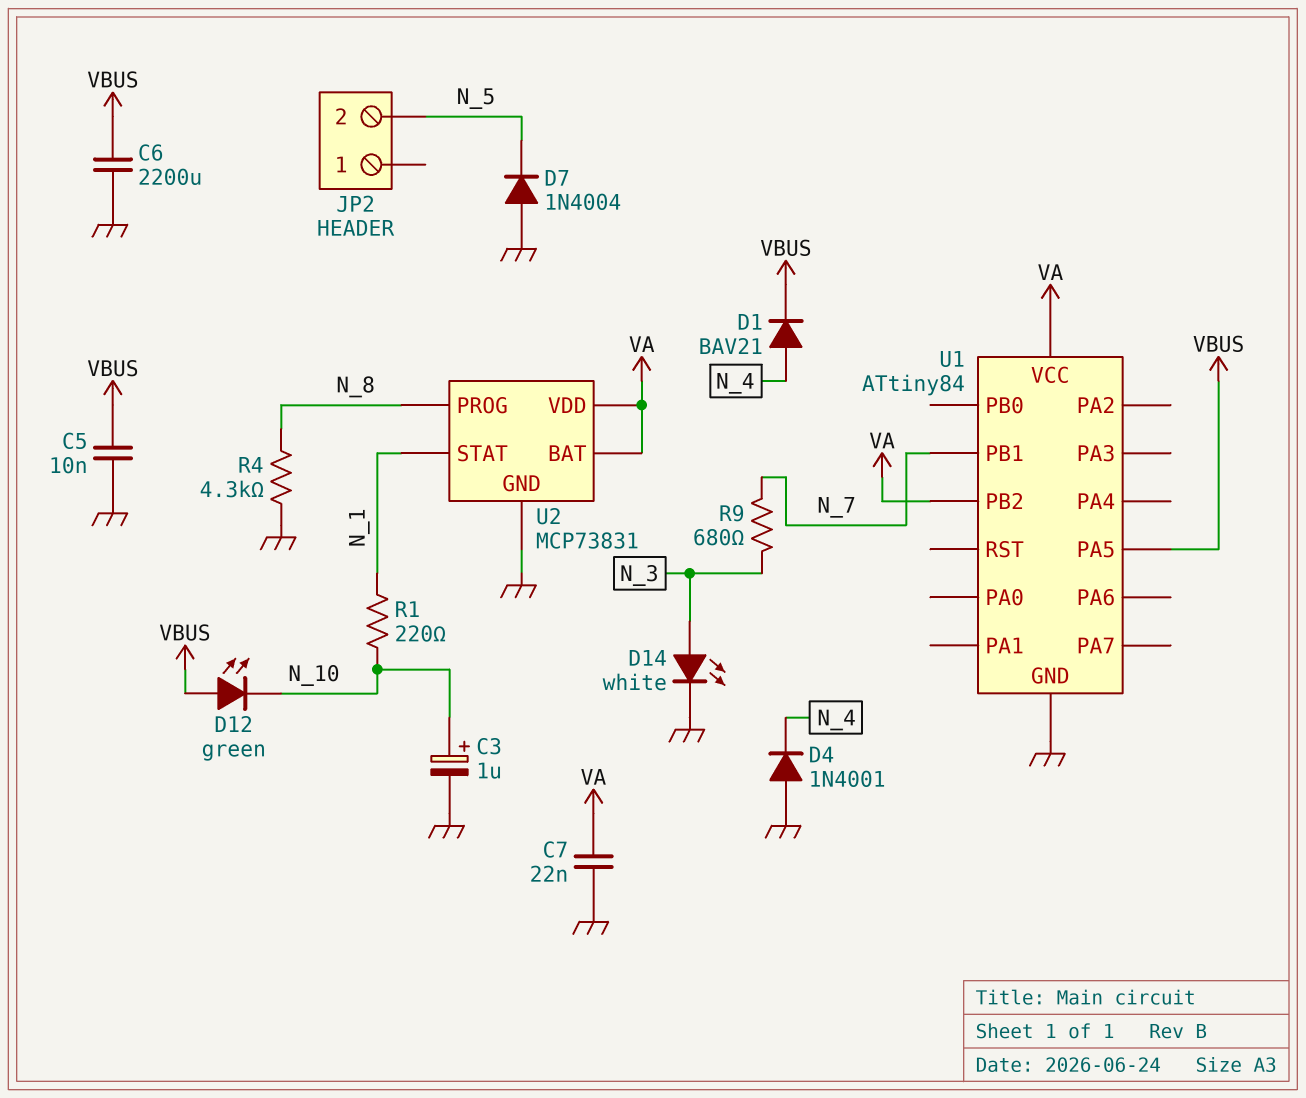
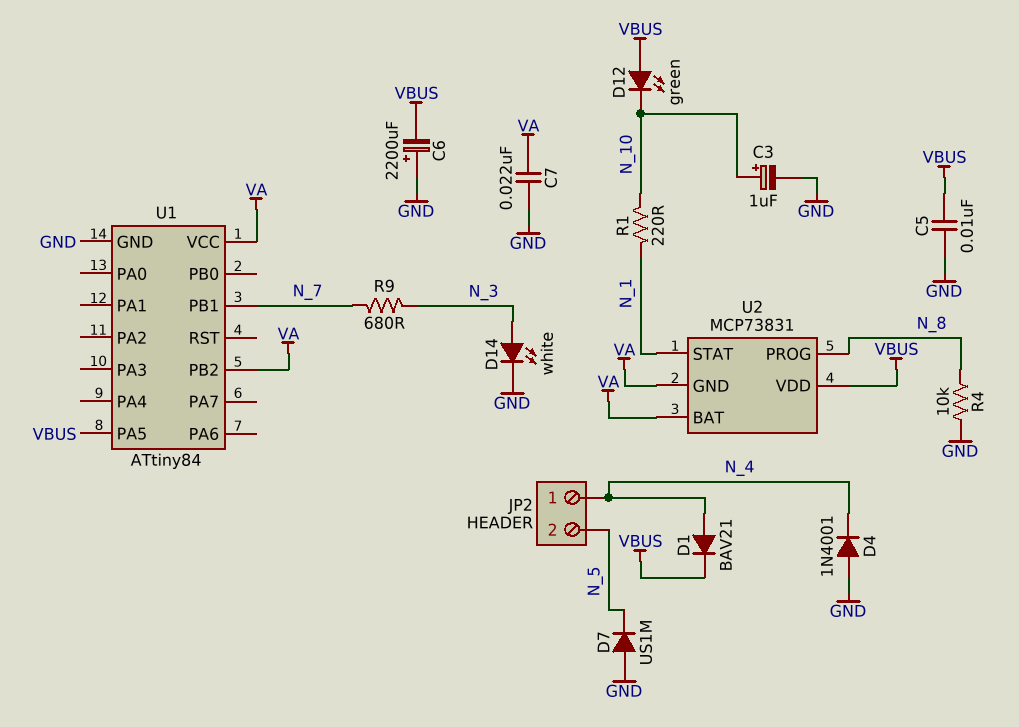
C6: 2200uF (GND, VBUS) -> 2200uF (plus GND, minus VBUS)
D7: diode 1N4004 (A GND, K N_5) -> diode US1M (A GND, K N_5)
JP2 pin 1: none -> N_4
R4: 4.3k (GND, N_8) -> 10k (GND, N_8)
U2 pin GND: GND -> VA
U2 pin VDD: VA -> VBUS

